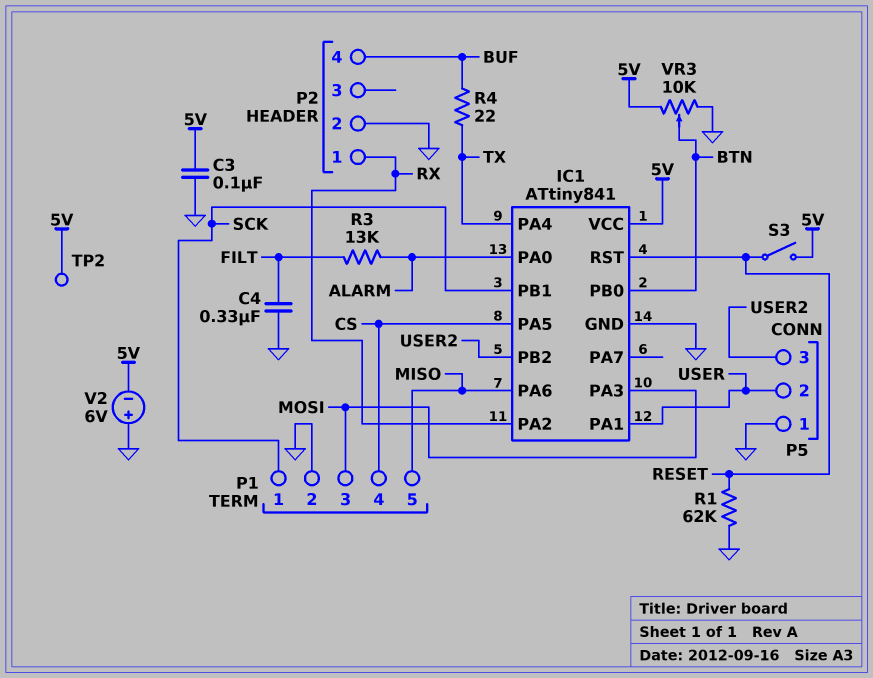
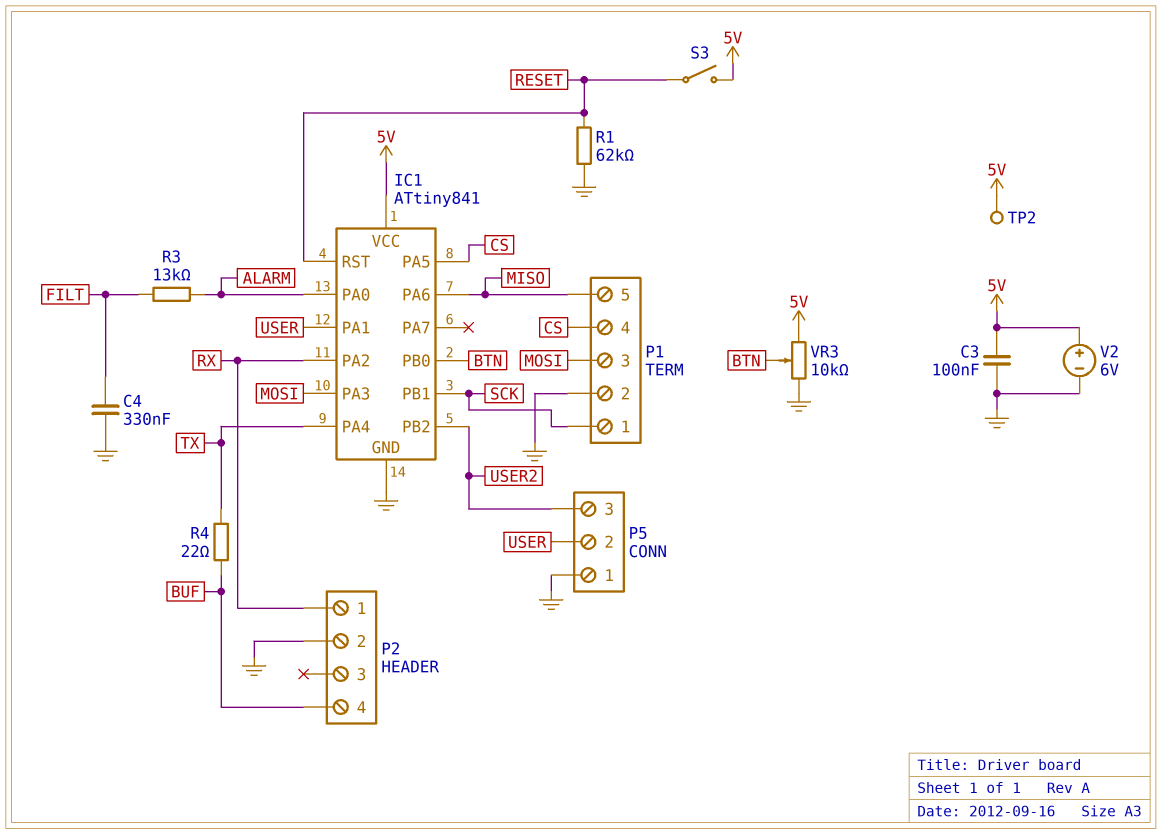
V2: 6V (plus GND, minus 5V) -> 6V (plus 5V, minus GND)

